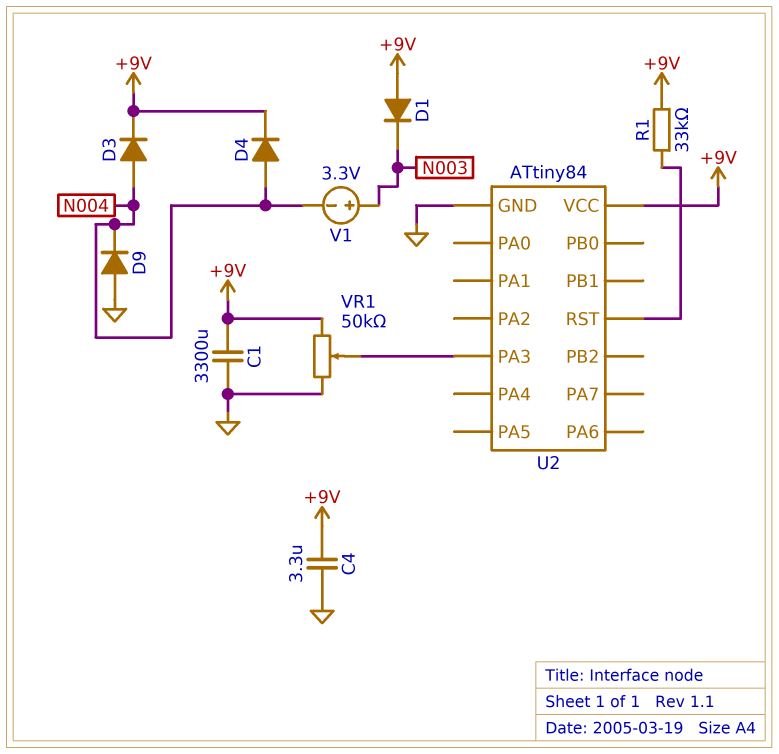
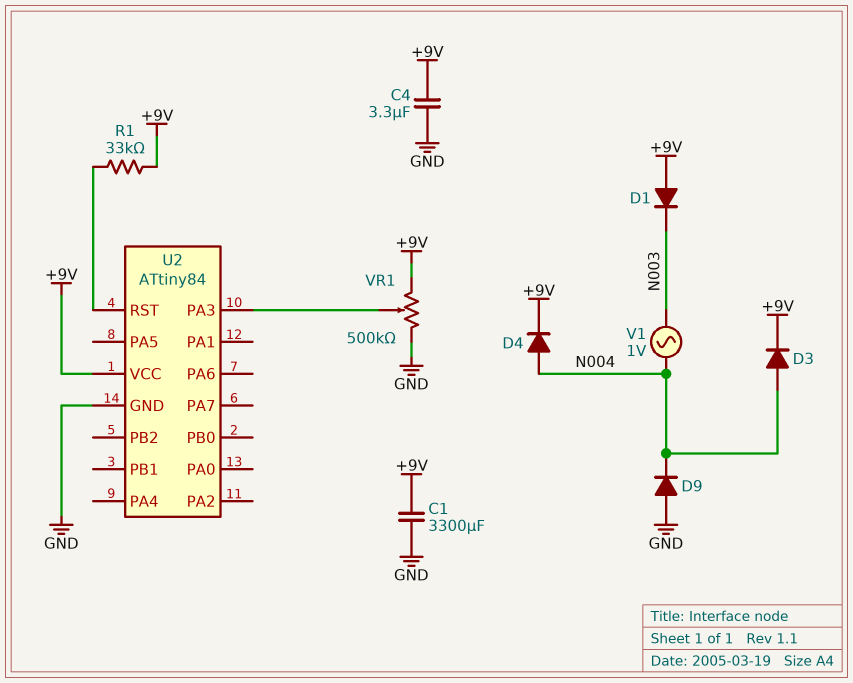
V1: 3.3V (plus N003, minus N004) -> AC 1V (N003, N004)
VR1: 50k (+9V, GND, wiper U2/PA3) -> 500k (+9V, GND, wiper U2/PA3)

